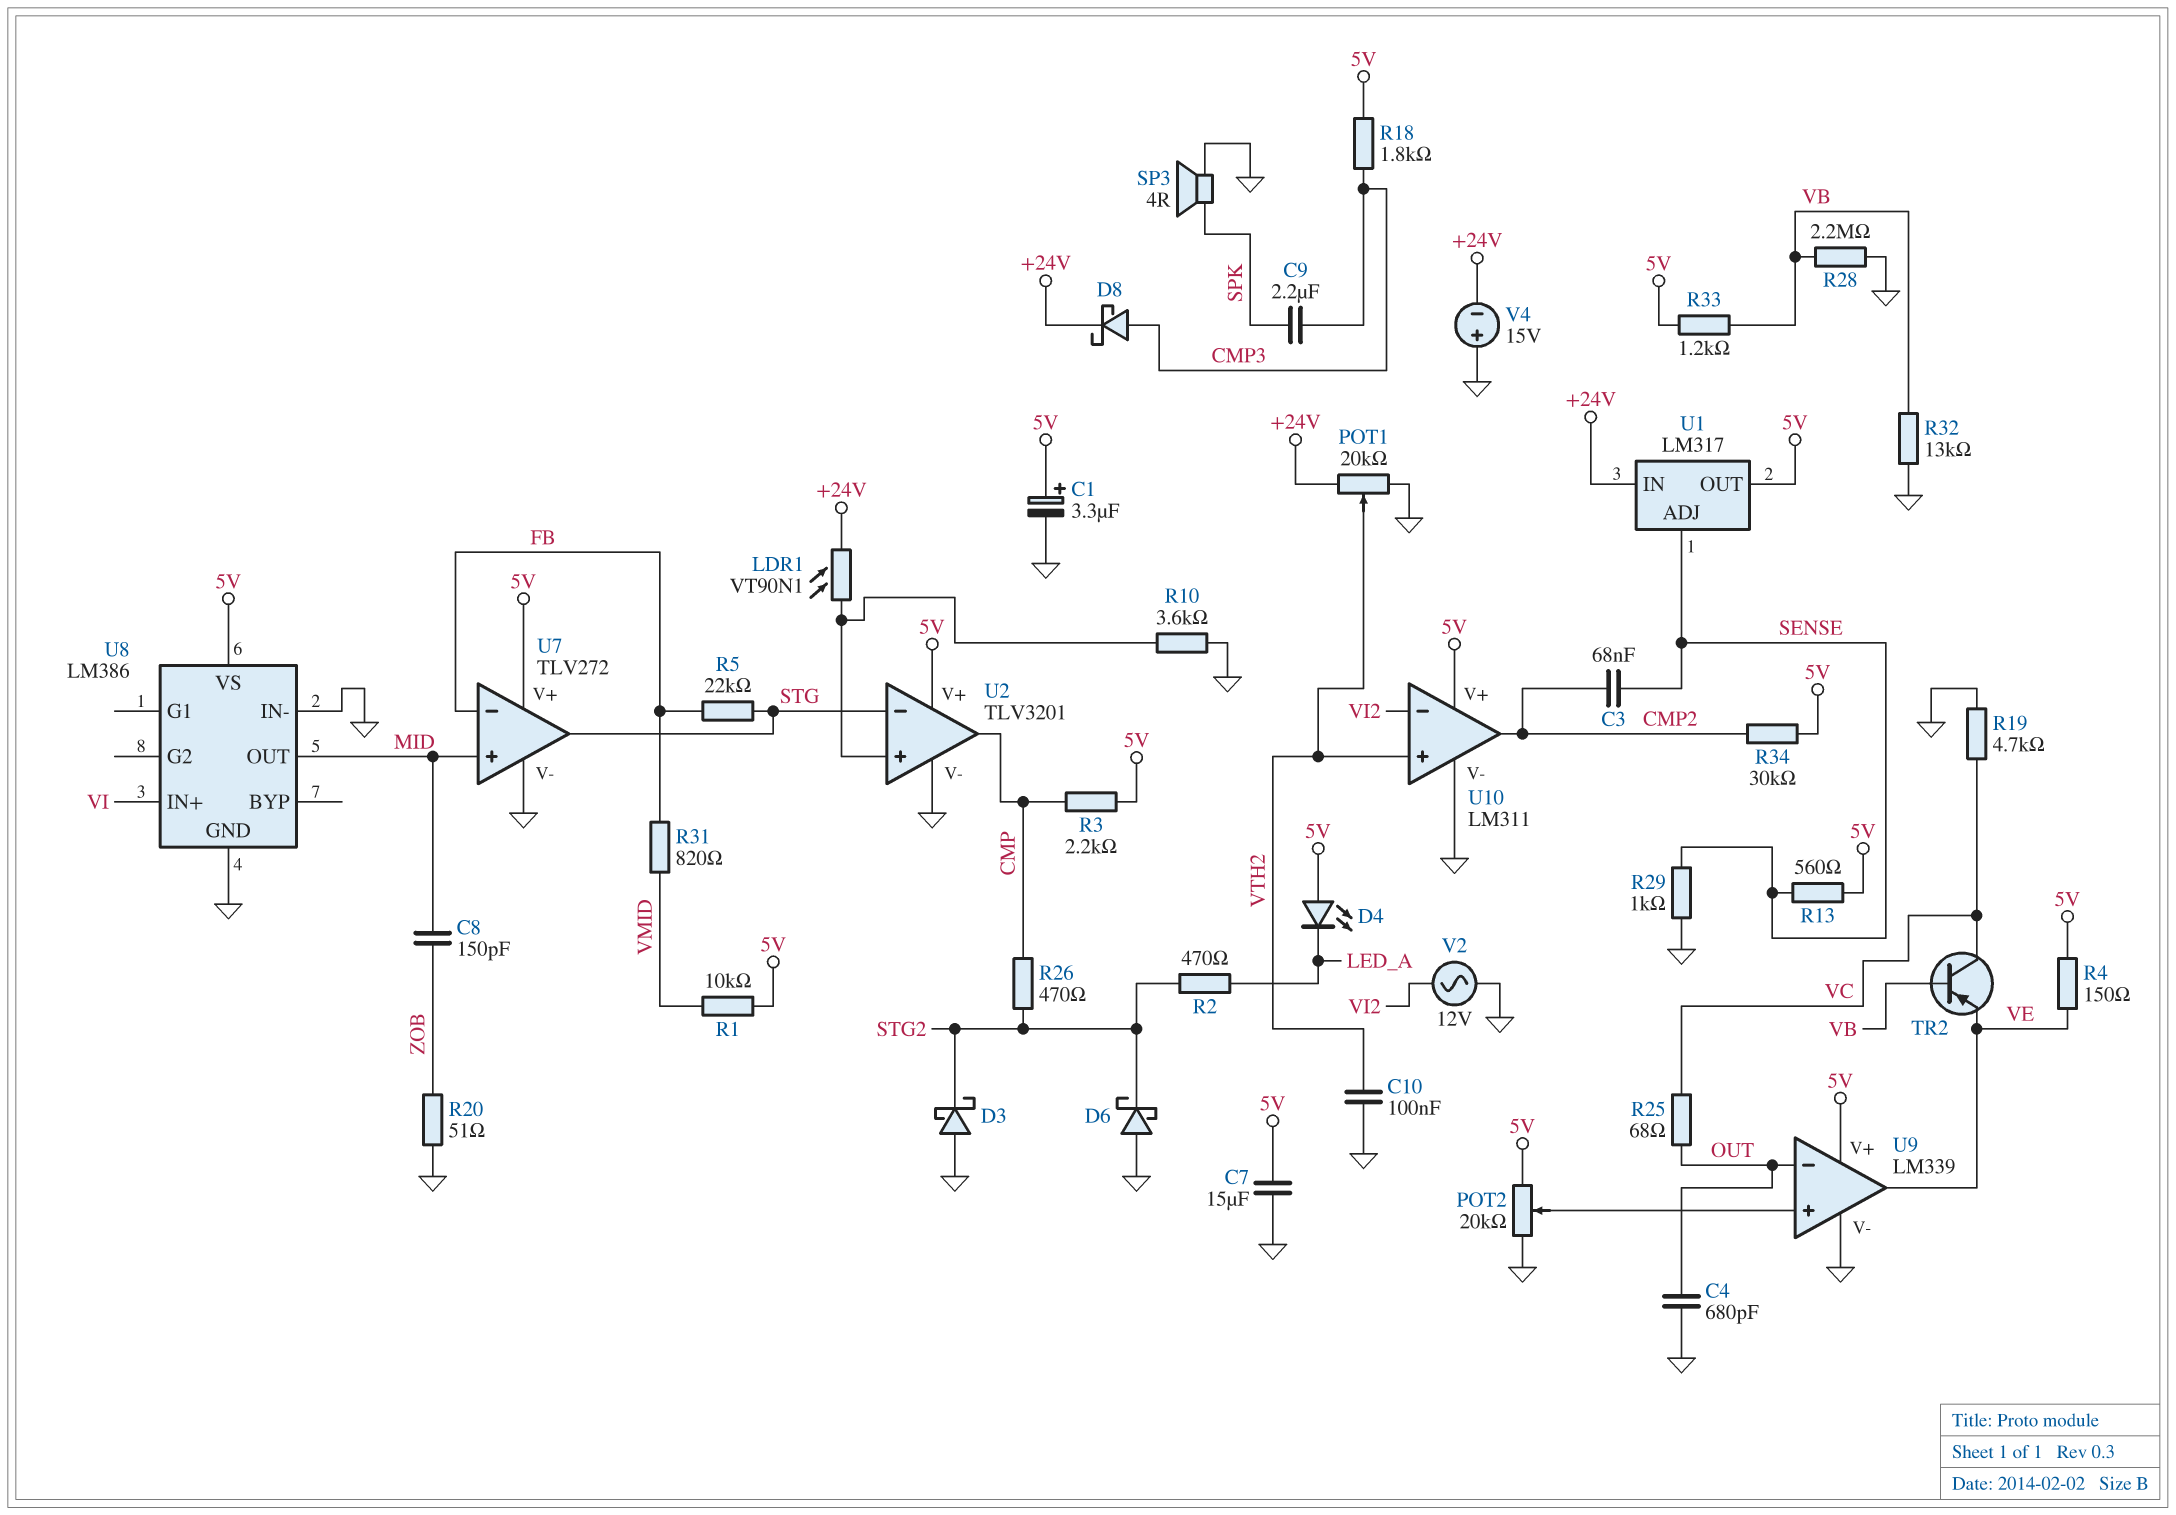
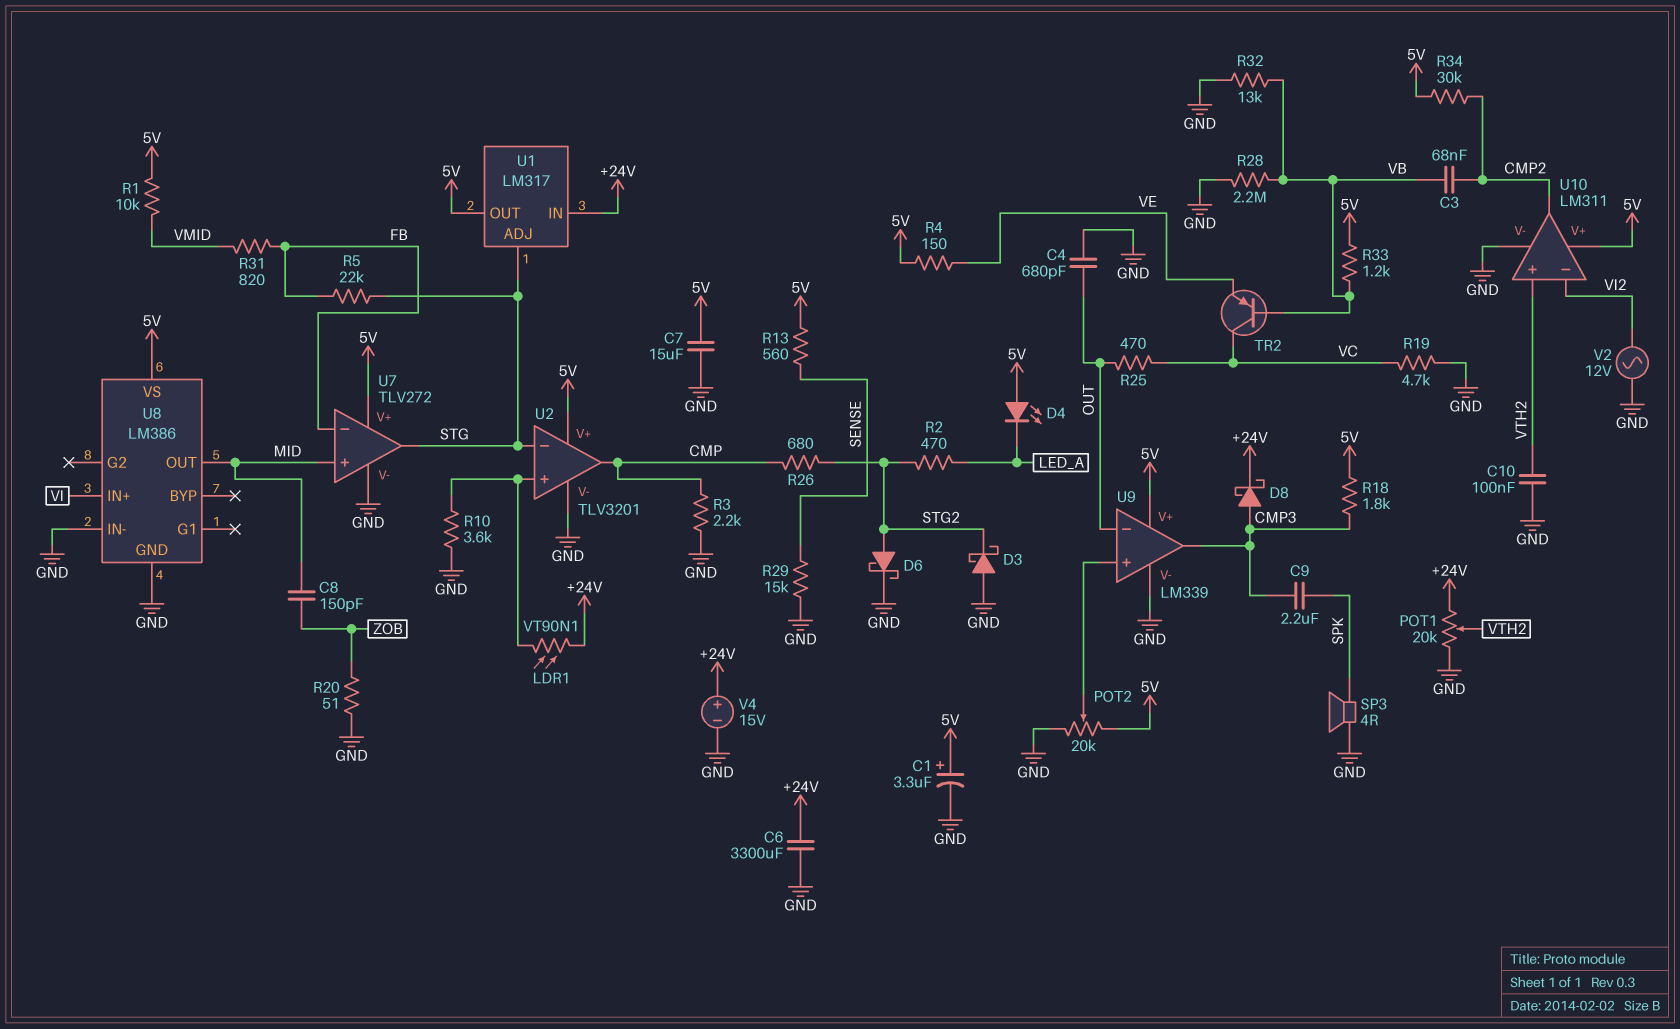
C3: 68nF (CMP2, SENSE) -> 68nF (CMP2, VB)
C6: none -> 3300uF (+24V, GND)
D6: schottky (A GND, K STG2) -> schottky (A STG2, K GND)
R3: 2.2k (5V, CMP) -> 2.2k (CMP, GND)
R25: 68 (OUT, VC) -> 470 (OUT, VC)
R26: 470 (CMP, STG2) -> 680 (CMP, STG2)
R29: 1k (GND, SENSE) -> 15k (GND, SENSE)
U1 pin ADJ: SENSE -> STG
U9 pin out: VE -> CMP3
V4: 15V (plus GND, minus +24V) -> 15V (plus +24V, minus GND)

